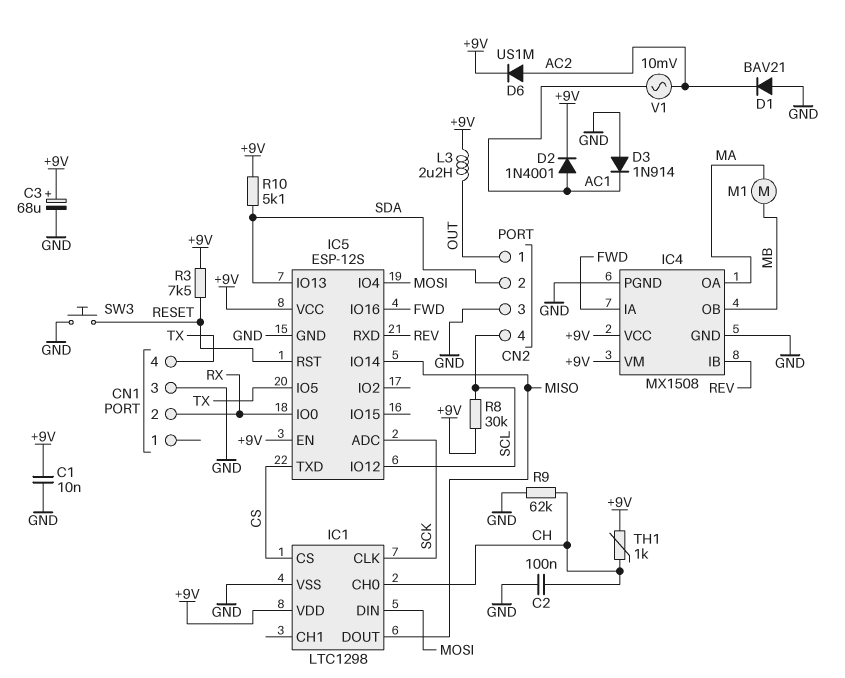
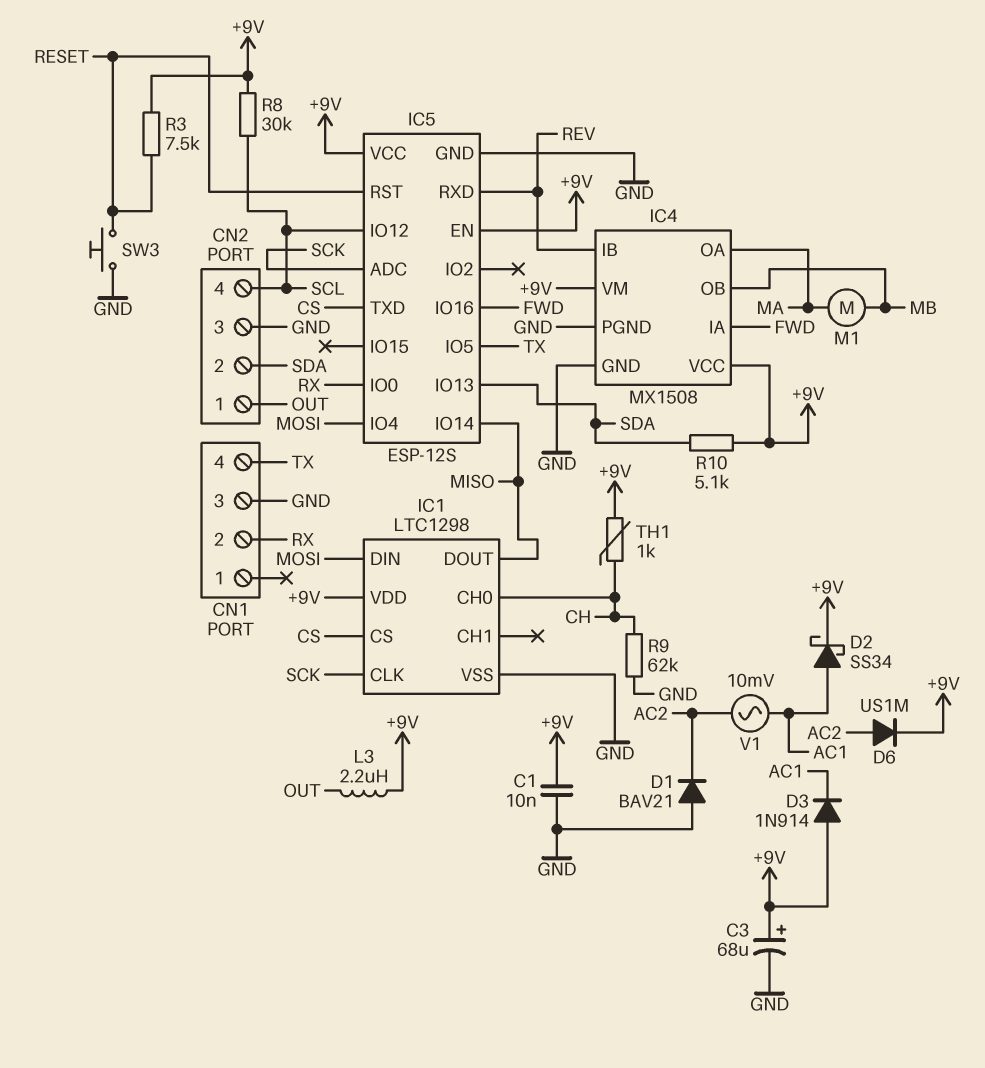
C2: 100nF (CH, GND) -> none
D2: diode 1N4001 (A AC1, K +9V) -> schottky SS34 (A AC1, K +9V)
D3: diode 1N914 (A GND, K AC1) -> diode 1N914 (A +9V, K AC1)

